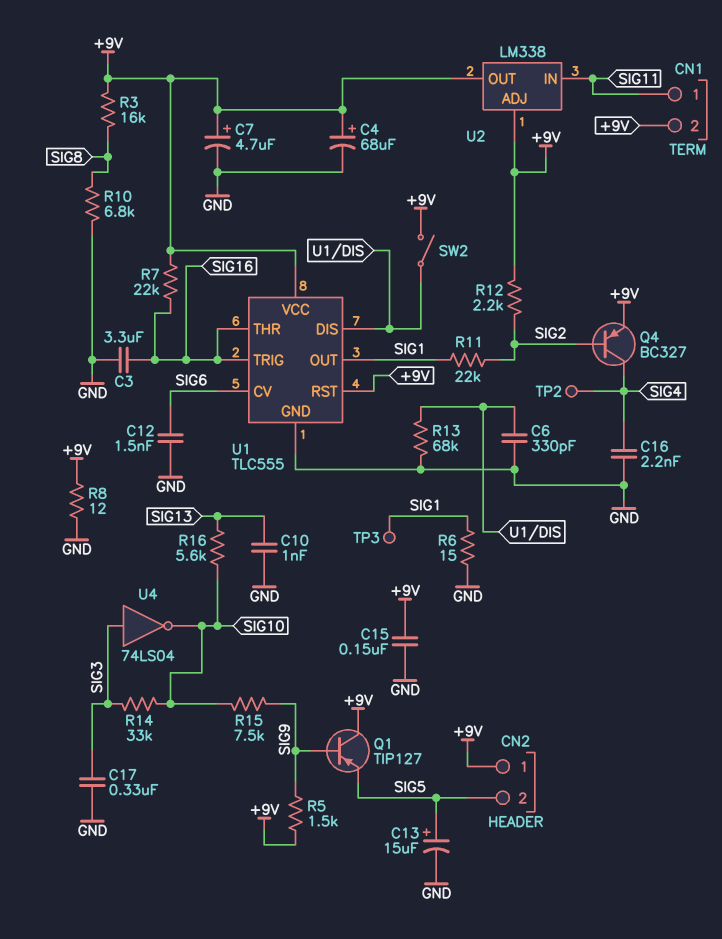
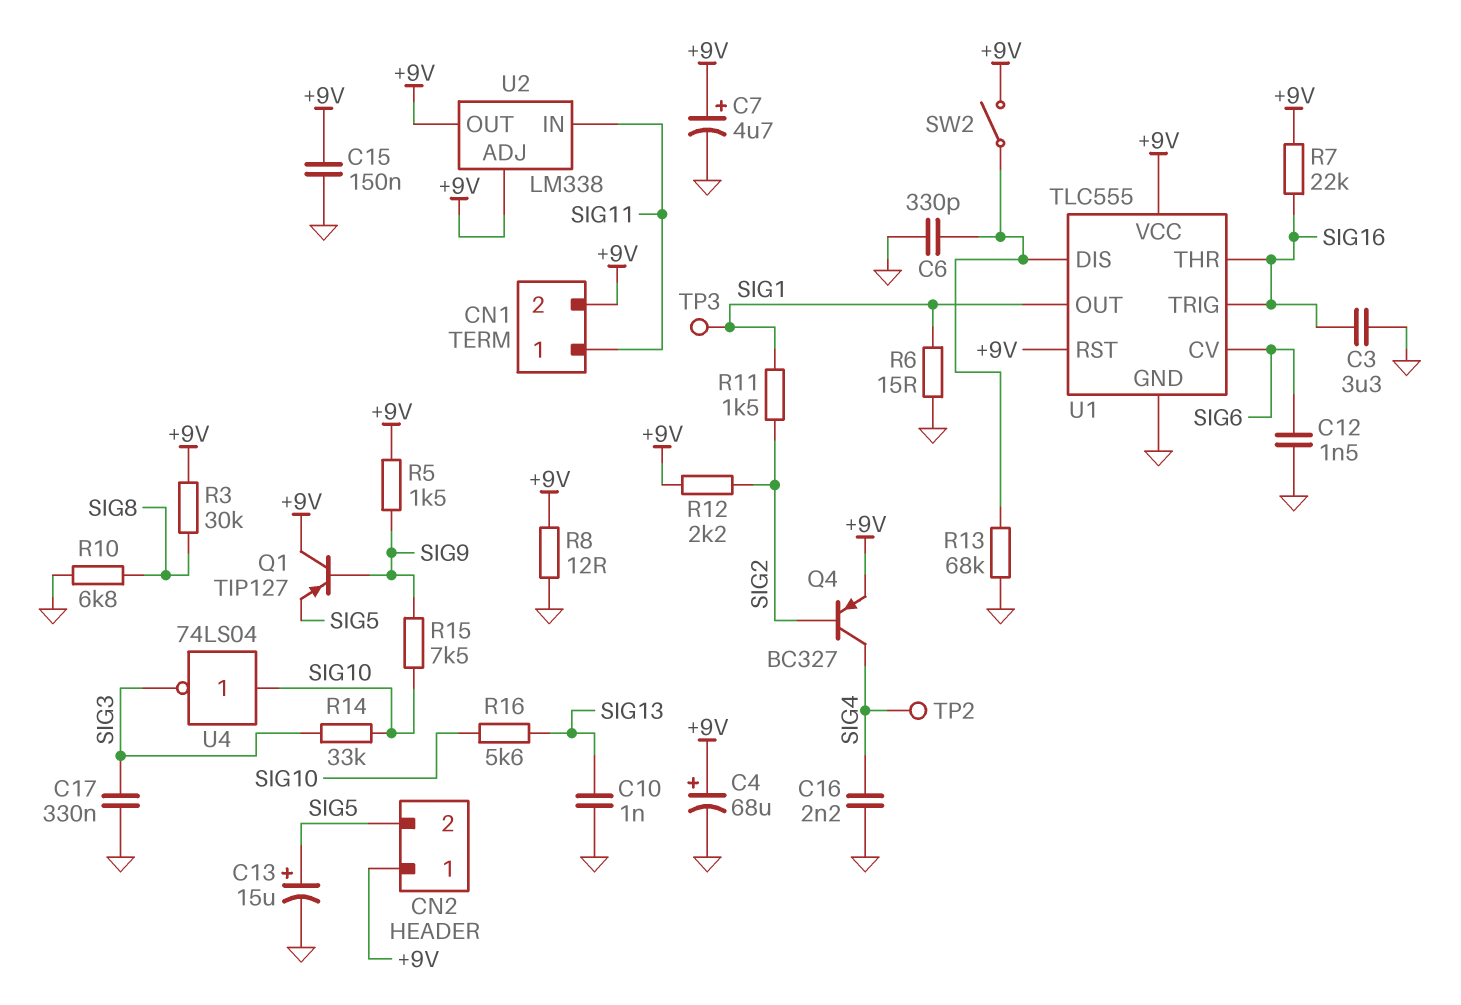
R3: 16k (+9V, SIG8) -> 30k (+9V, SIG8)
R11: 22k (SIG1, SIG2) -> 1.5k (SIG1, SIG2)
U4: NOT 74LS04 (in SIG3, out SIG10) -> NOT 74LS04 (in SIG10, out SIG3)

